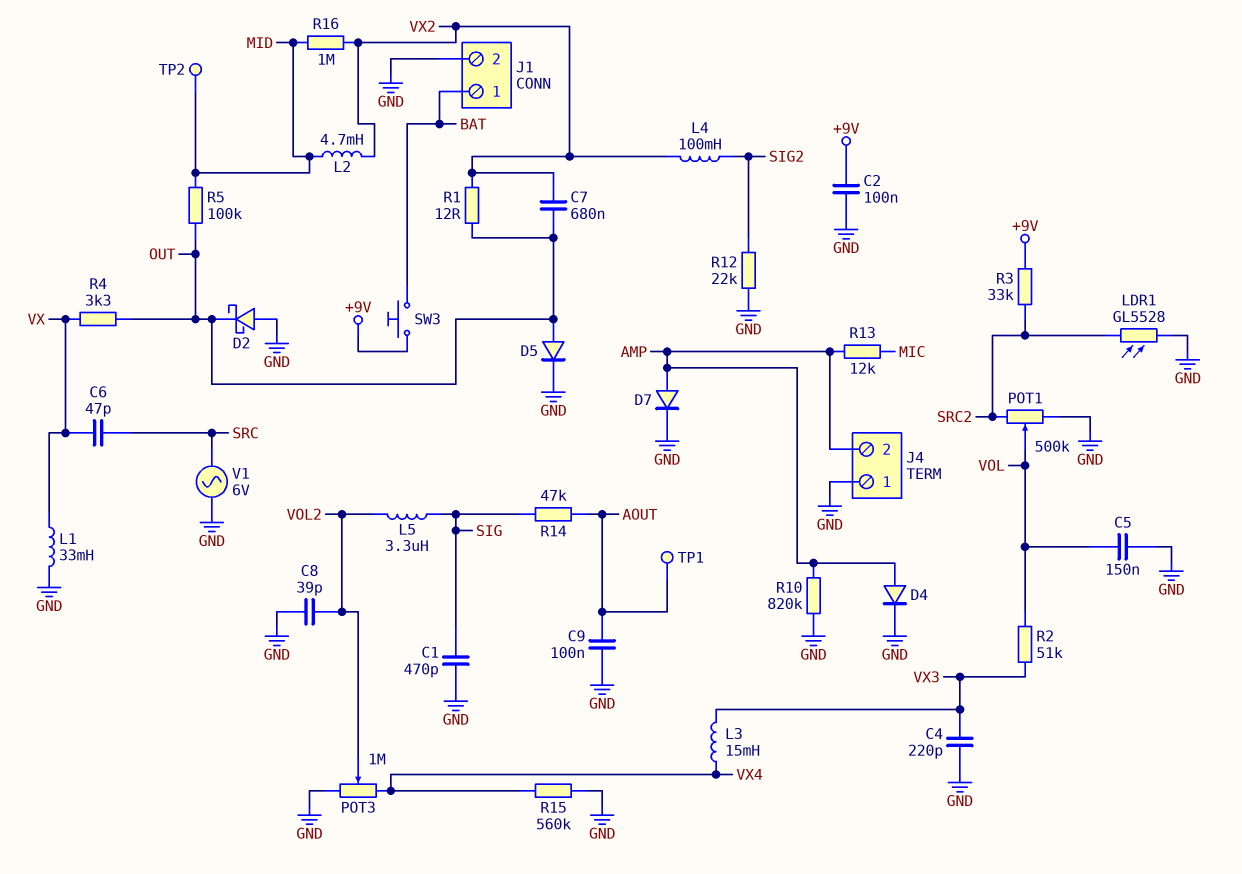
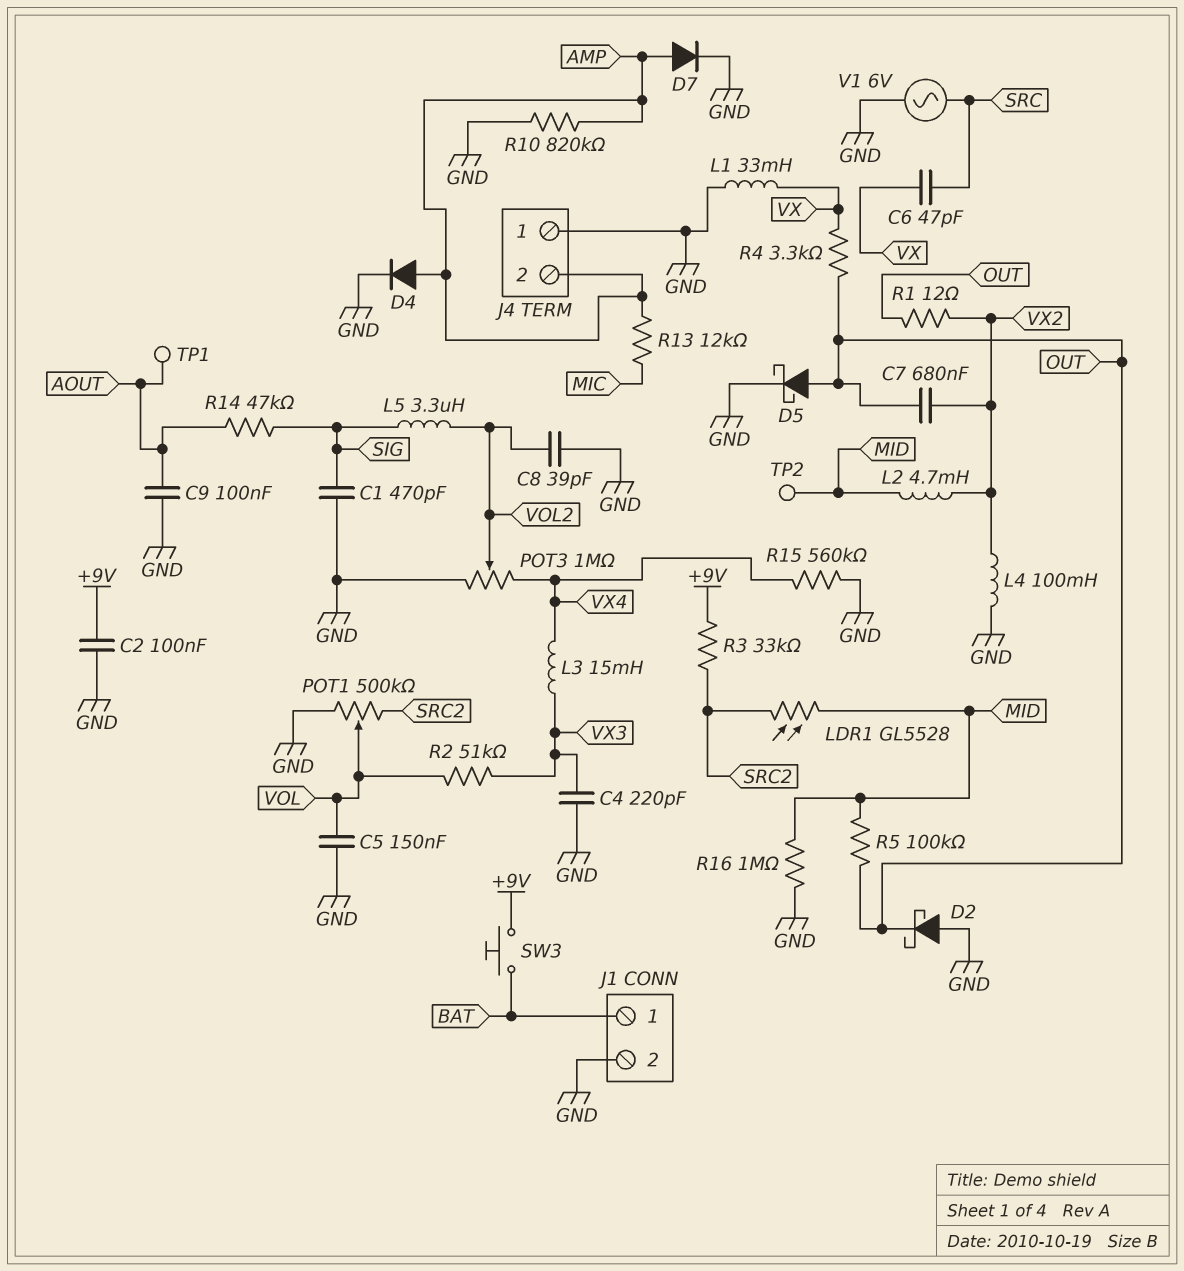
D5: diode (A OUT, K GND) -> schottky (A OUT, K GND)
L4: 100mH (SIG2, VX2) -> 100mH (GND, VX2)
LDR1: GL5528 (GND, SRC2) -> GL5528 (MID, SRC2)
R12: 22k (GND, SIG2) -> none
R16: 1M (MID, VX2) -> 1M (GND, MID)

